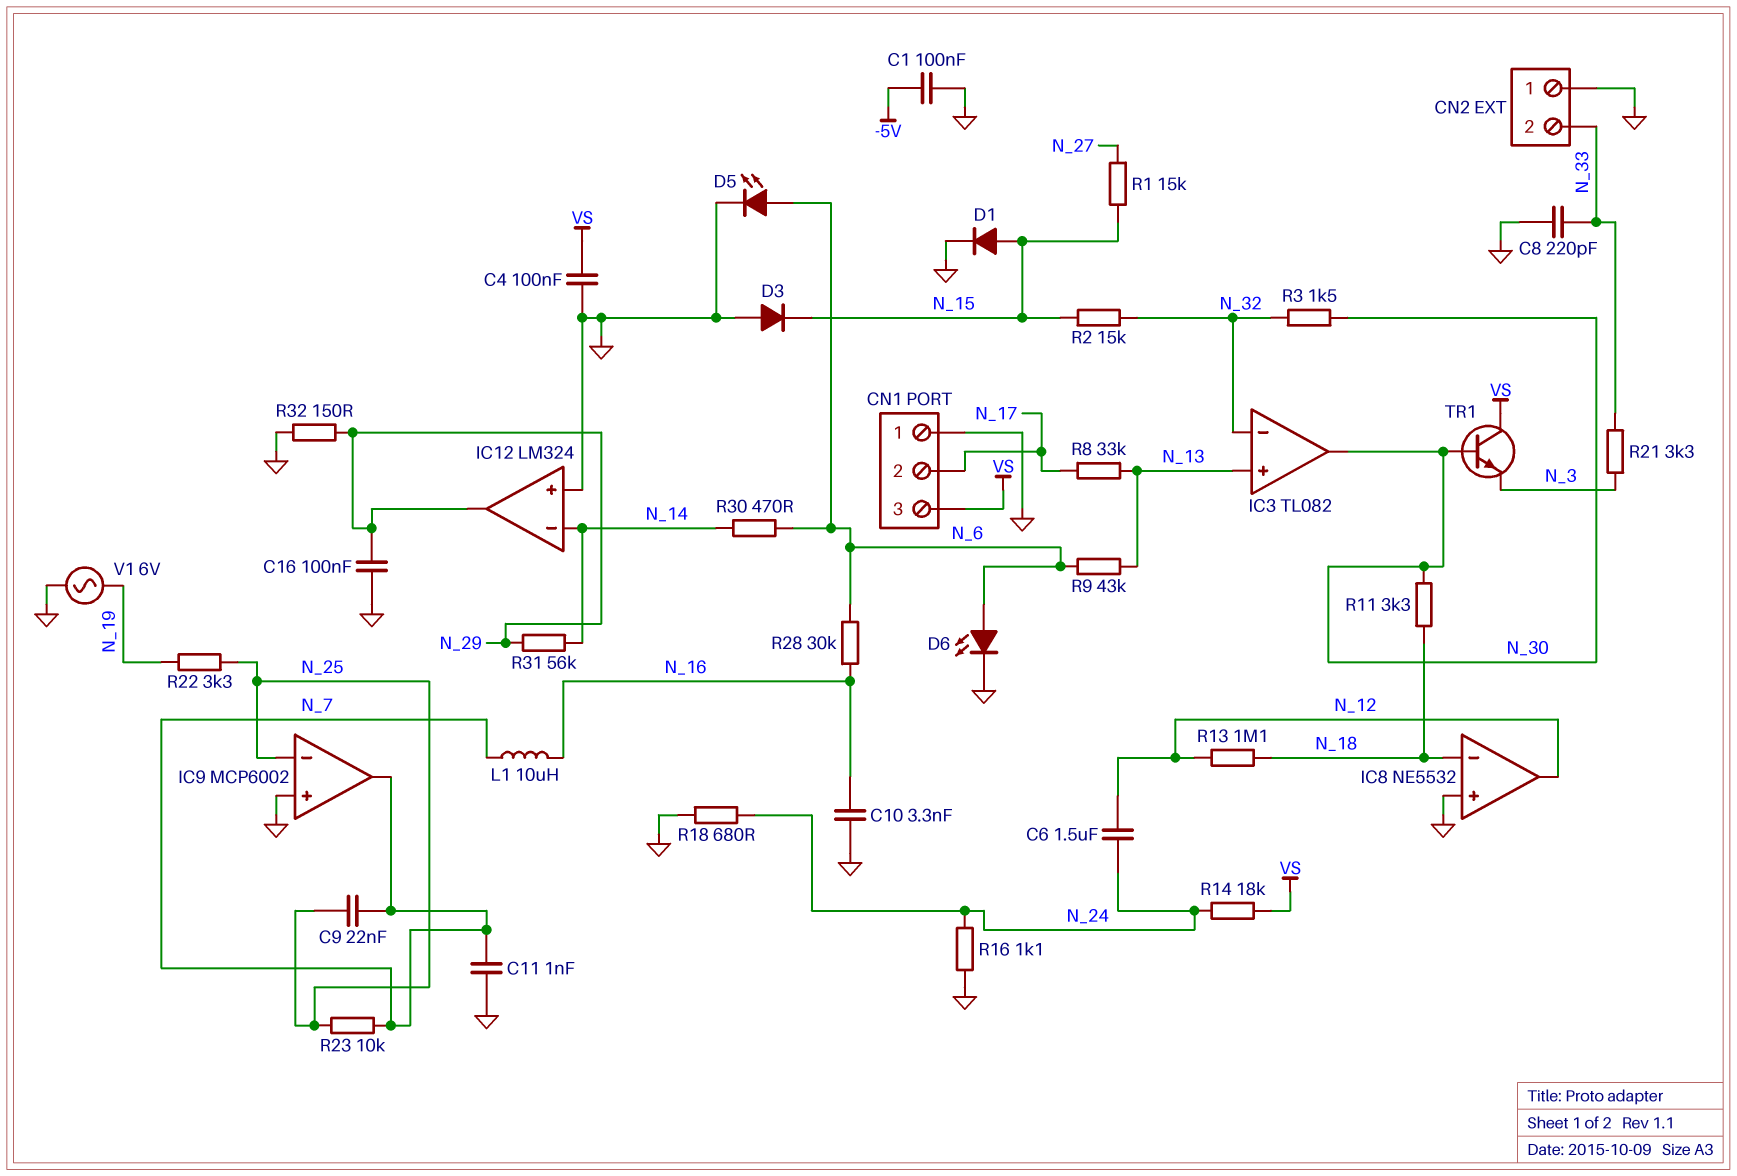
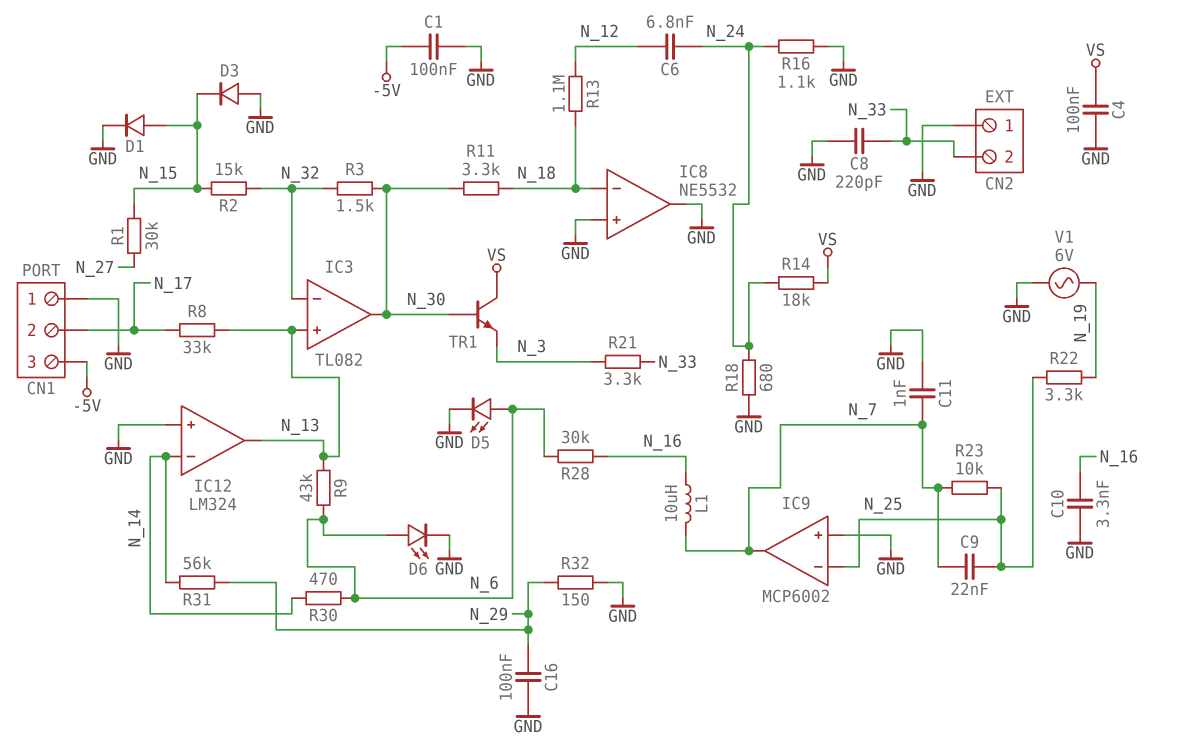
C6: 1.5uF (N_12, N_24) -> 6.8nF (N_12, N_24)
CN1 pin 3: VS -> -5V
IC8 pin out: N_12 -> GND
IC12 pin out: N_29 -> N_13
R1: 15k (N_15, N_27) -> 30k (N_15, N_27)

